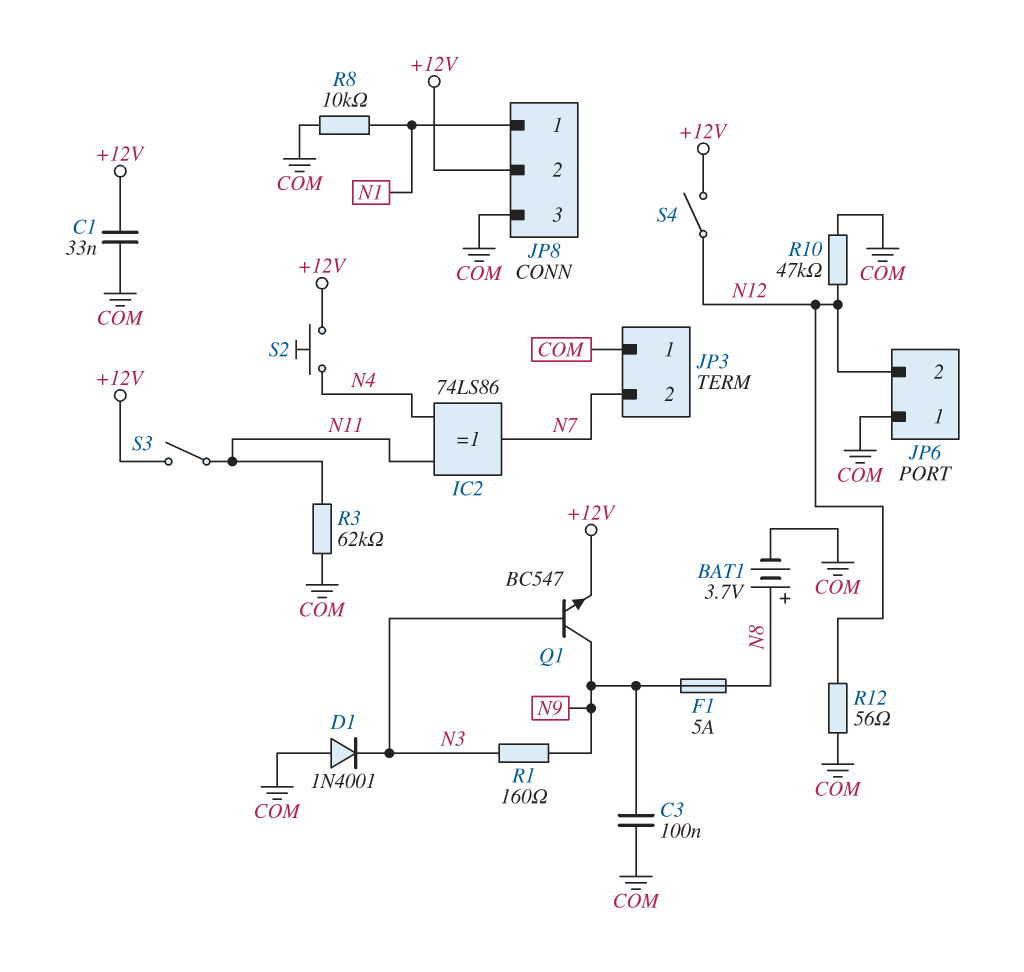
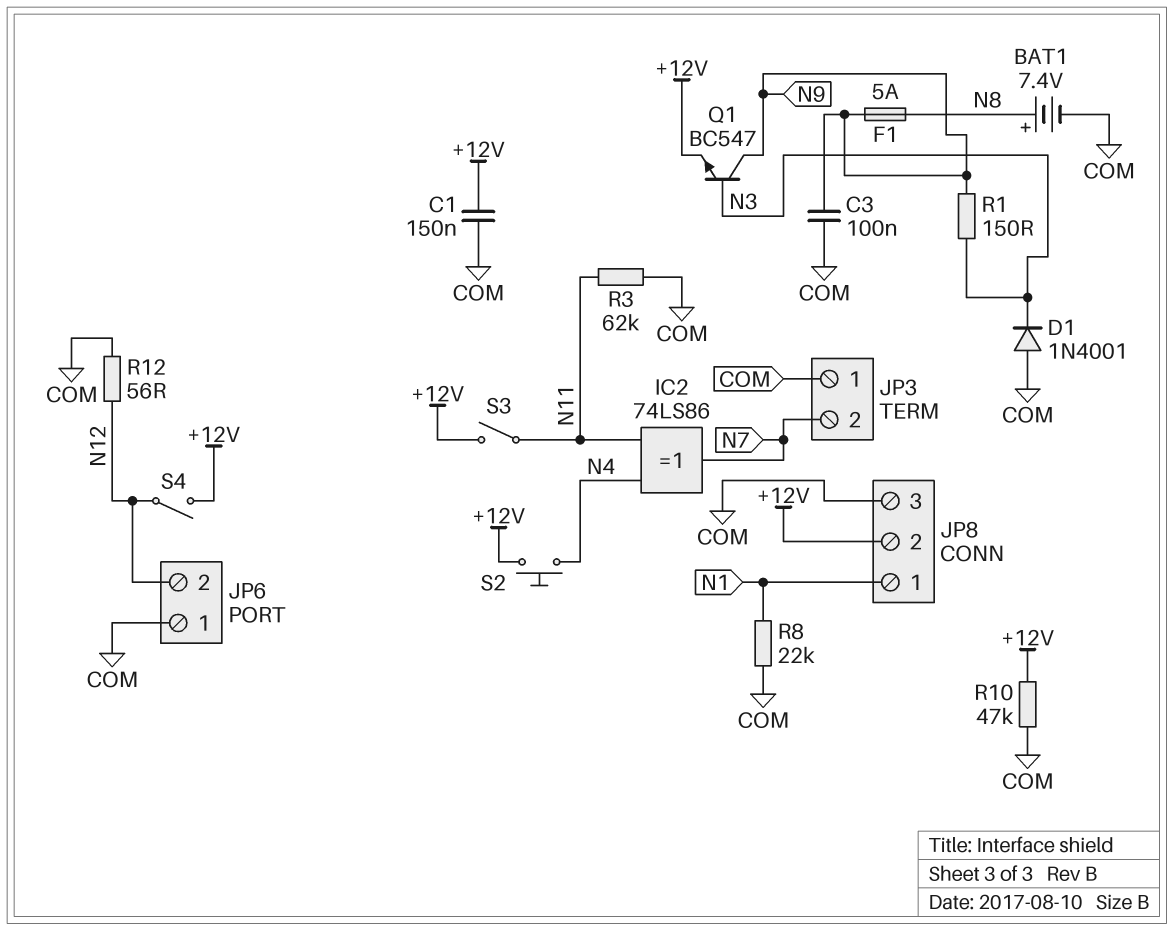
BAT1: 3.7V (plus N8, minus COM) -> 7.4V (plus N8, minus COM)
C1: 33nF (+12V, COM) -> 150nF (+12V, COM)
R1: 160 (N3, N9) -> 150 (N3, N9)
R8: 10k (COM, N1) -> 22k (COM, N1)
R10: 47k (COM, N12) -> 47k (+12V, COM)

